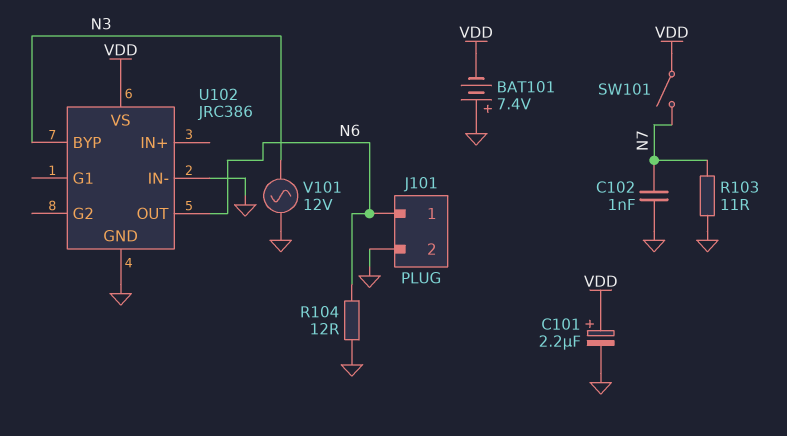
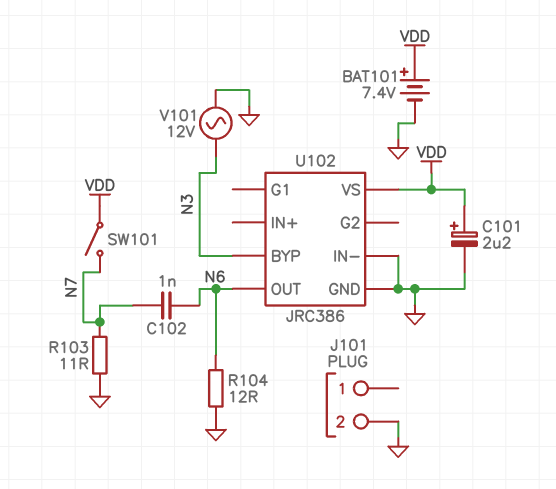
BAT101: 7.4V (plus GND, minus VDD) -> 7.4V (plus VDD, minus GND)
C102: 1nF (GND, N7) -> 1nF (N6, N7)
J101 pin 1: N6 -> none

